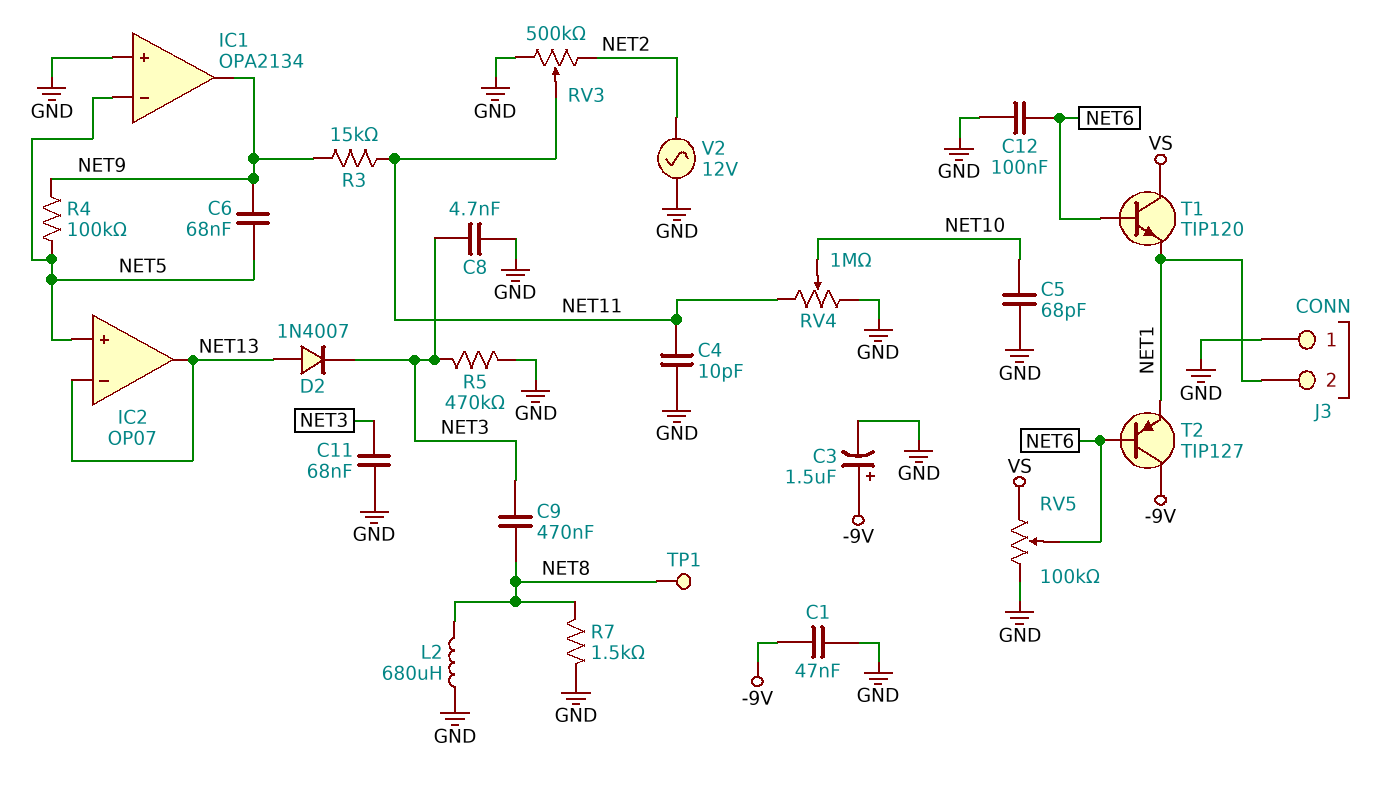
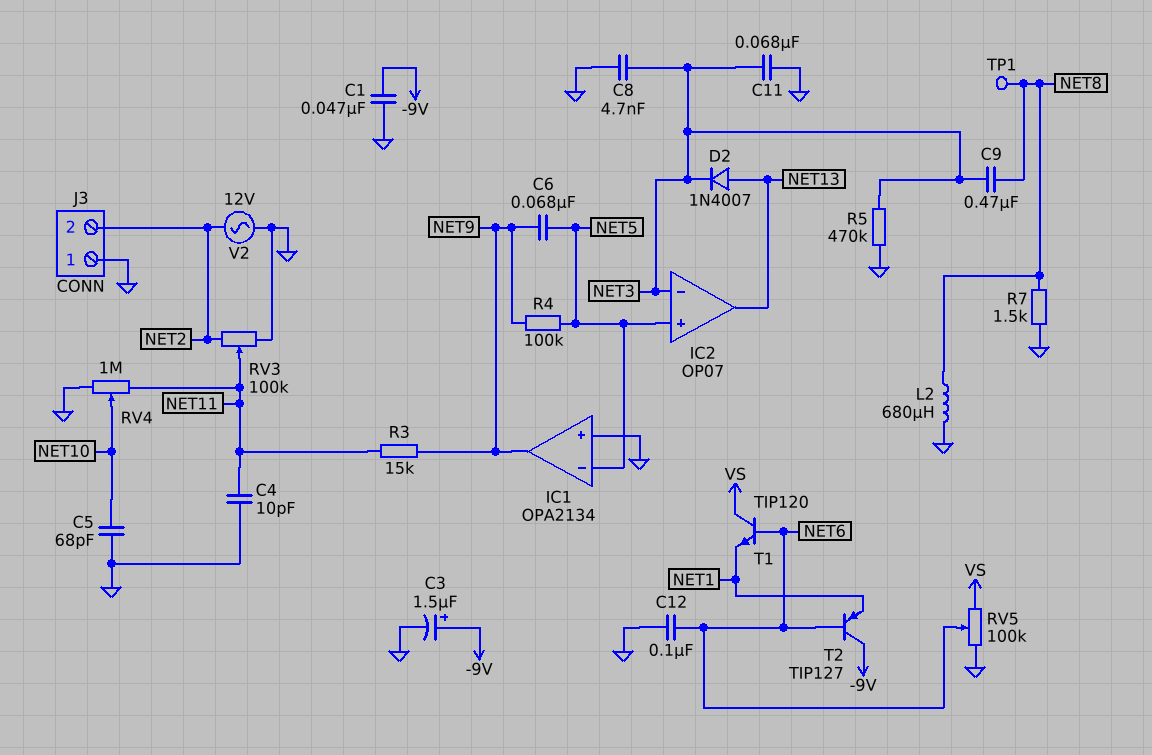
IC2 pin in-: NET13 -> NET3
J3 pin 2: NET1 -> NET2
RV3: 500k (GND, NET2, wiper NET11) -> 100k (GND, NET2, wiper NET11)

